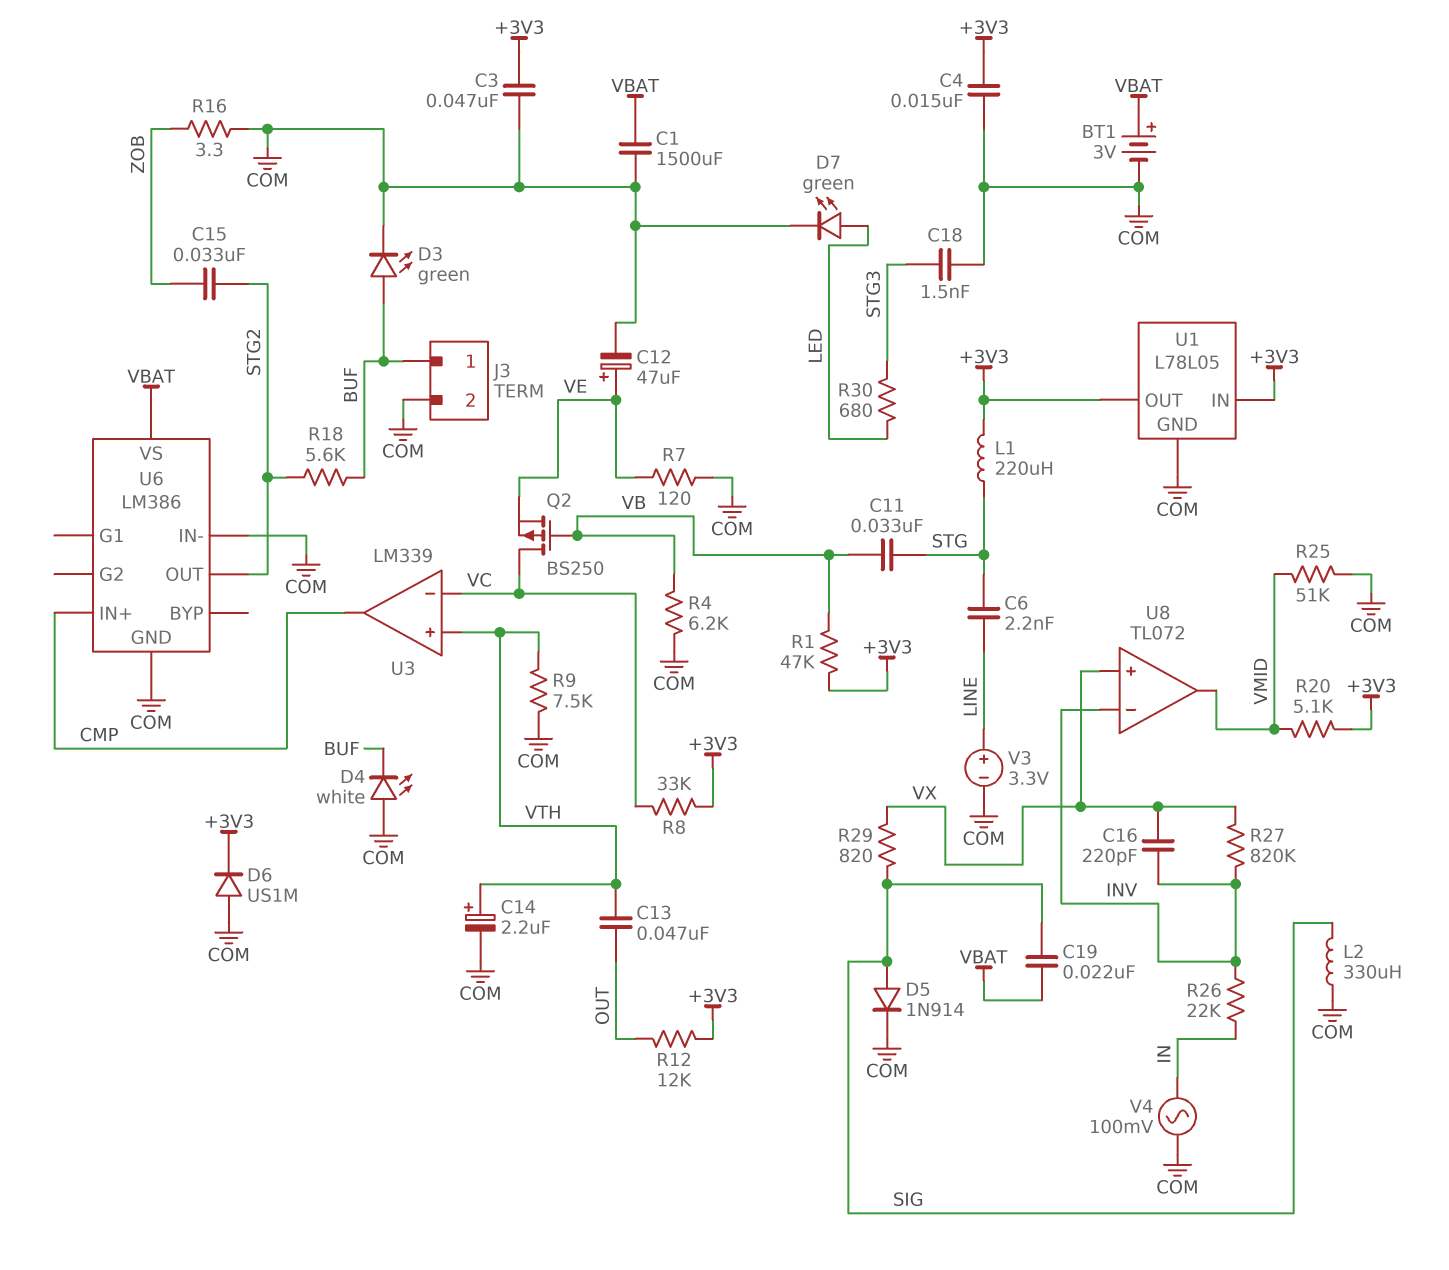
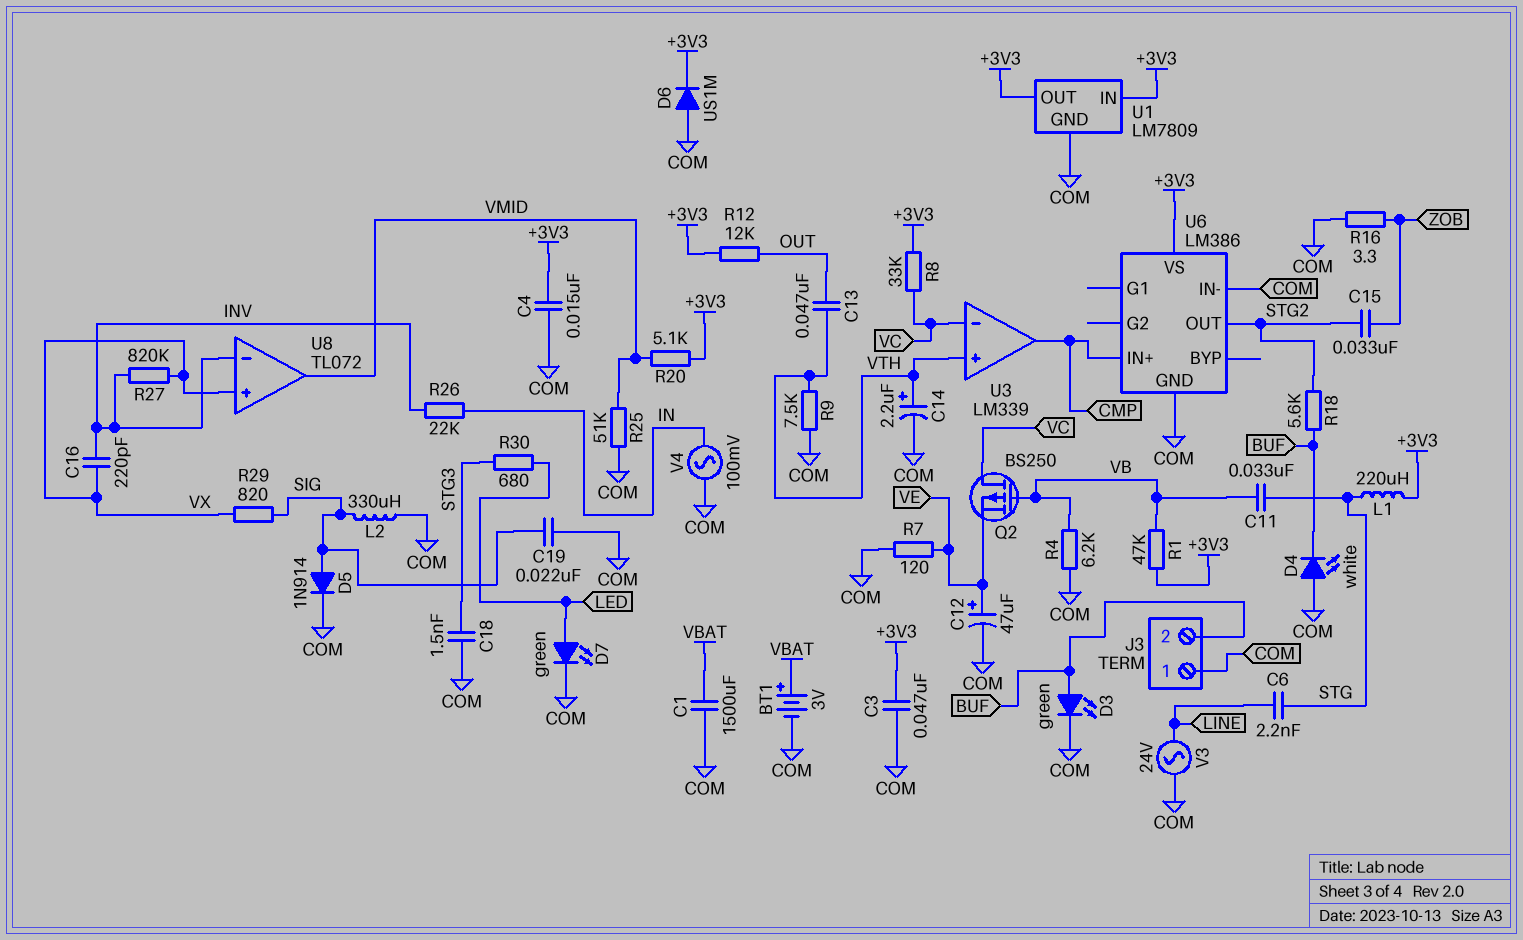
C19: 22nF (SIG, VBAT) -> 22nF (COM, SIG)
J3 pin 1: BUF -> COM
J3 pin 2: COM -> BUF
U1: L78L05 -> LM7809
U6 pin VS: VBAT -> +3V3
V3: 3.3V (plus LINE, minus COM) -> AC 24V (COM, LINE)

